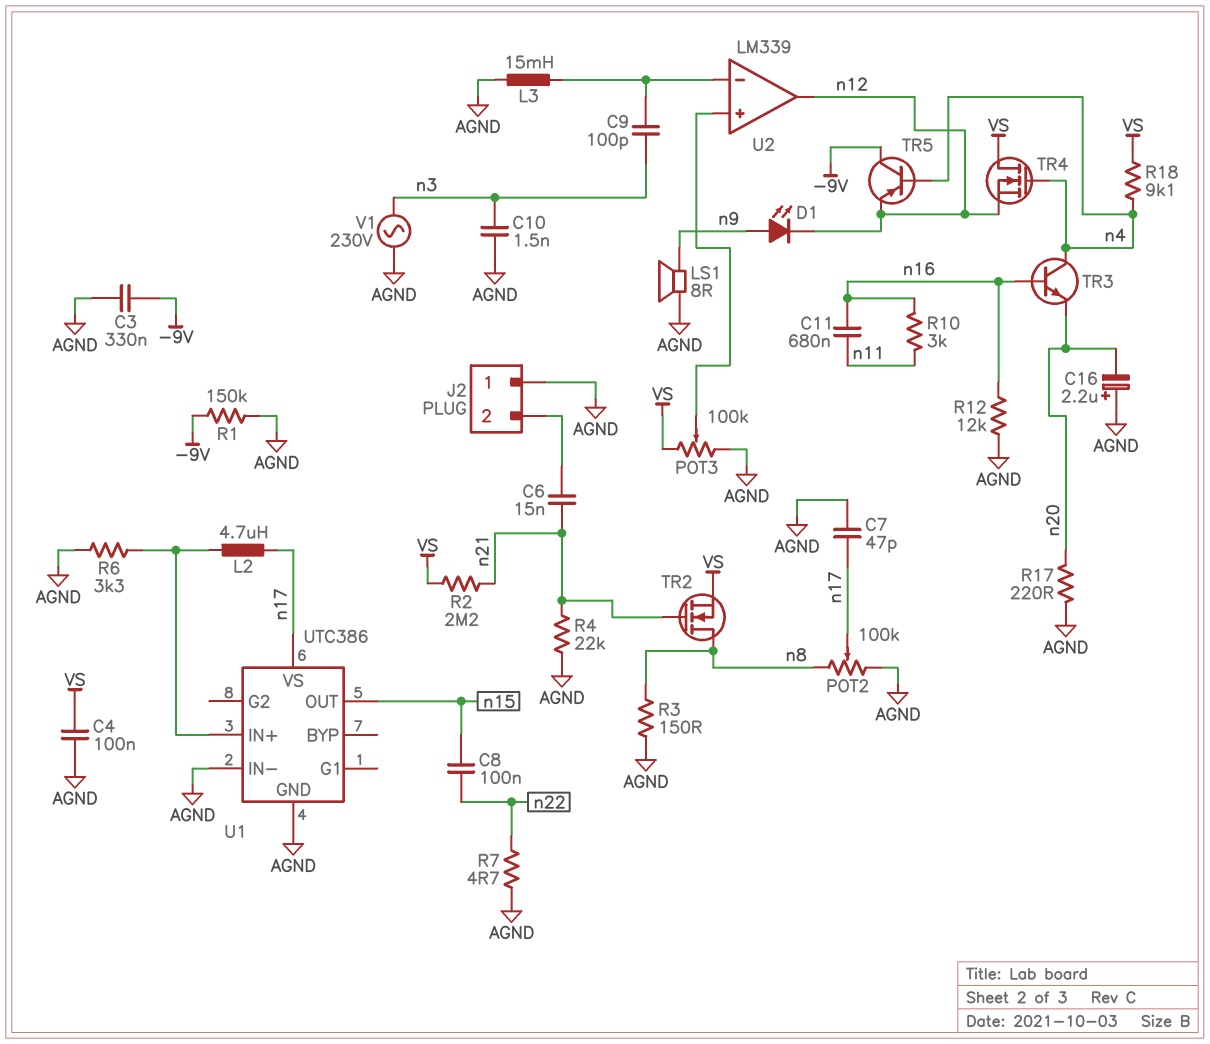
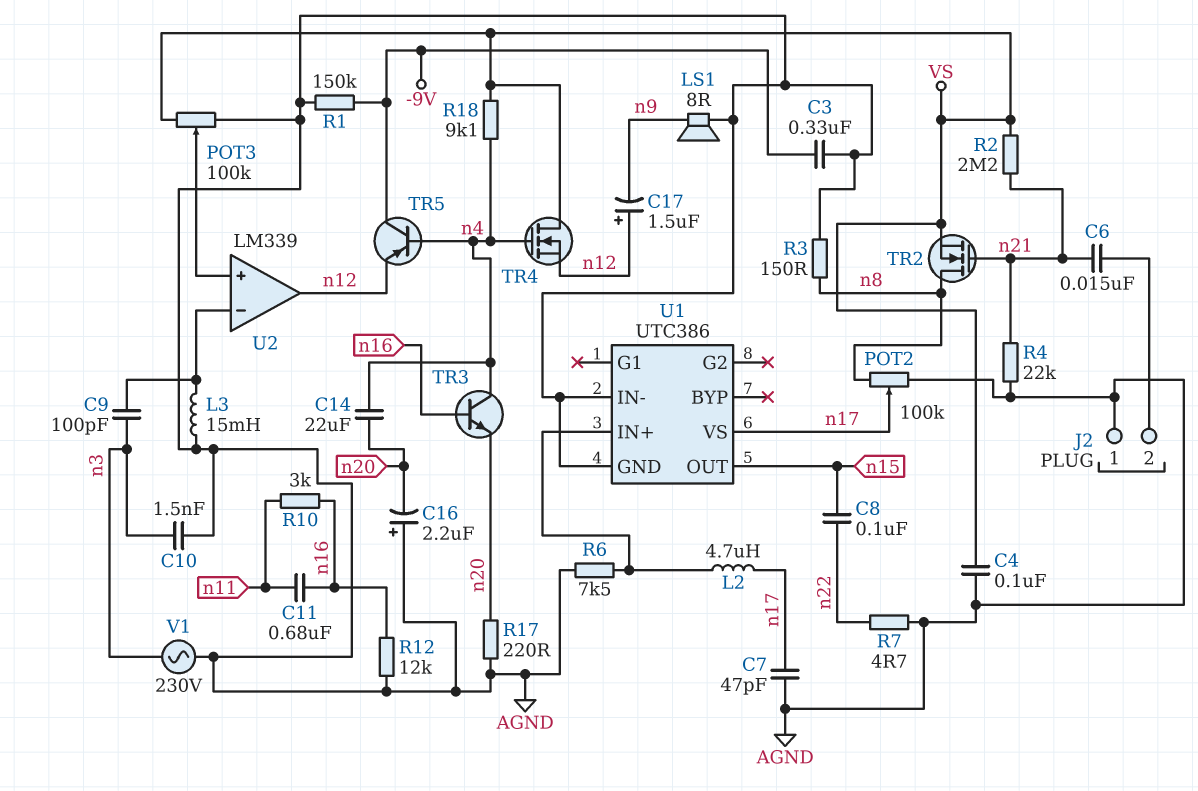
C14: none -> 22uF (n4, n20)
C17: none -> 1.5uF (plus n12, minus n9)
D1: LED (A n9, K n12) -> none
R6: 3.3k (AGND, U1/IN+) -> 7.5k (AGND, U1/IN+)

